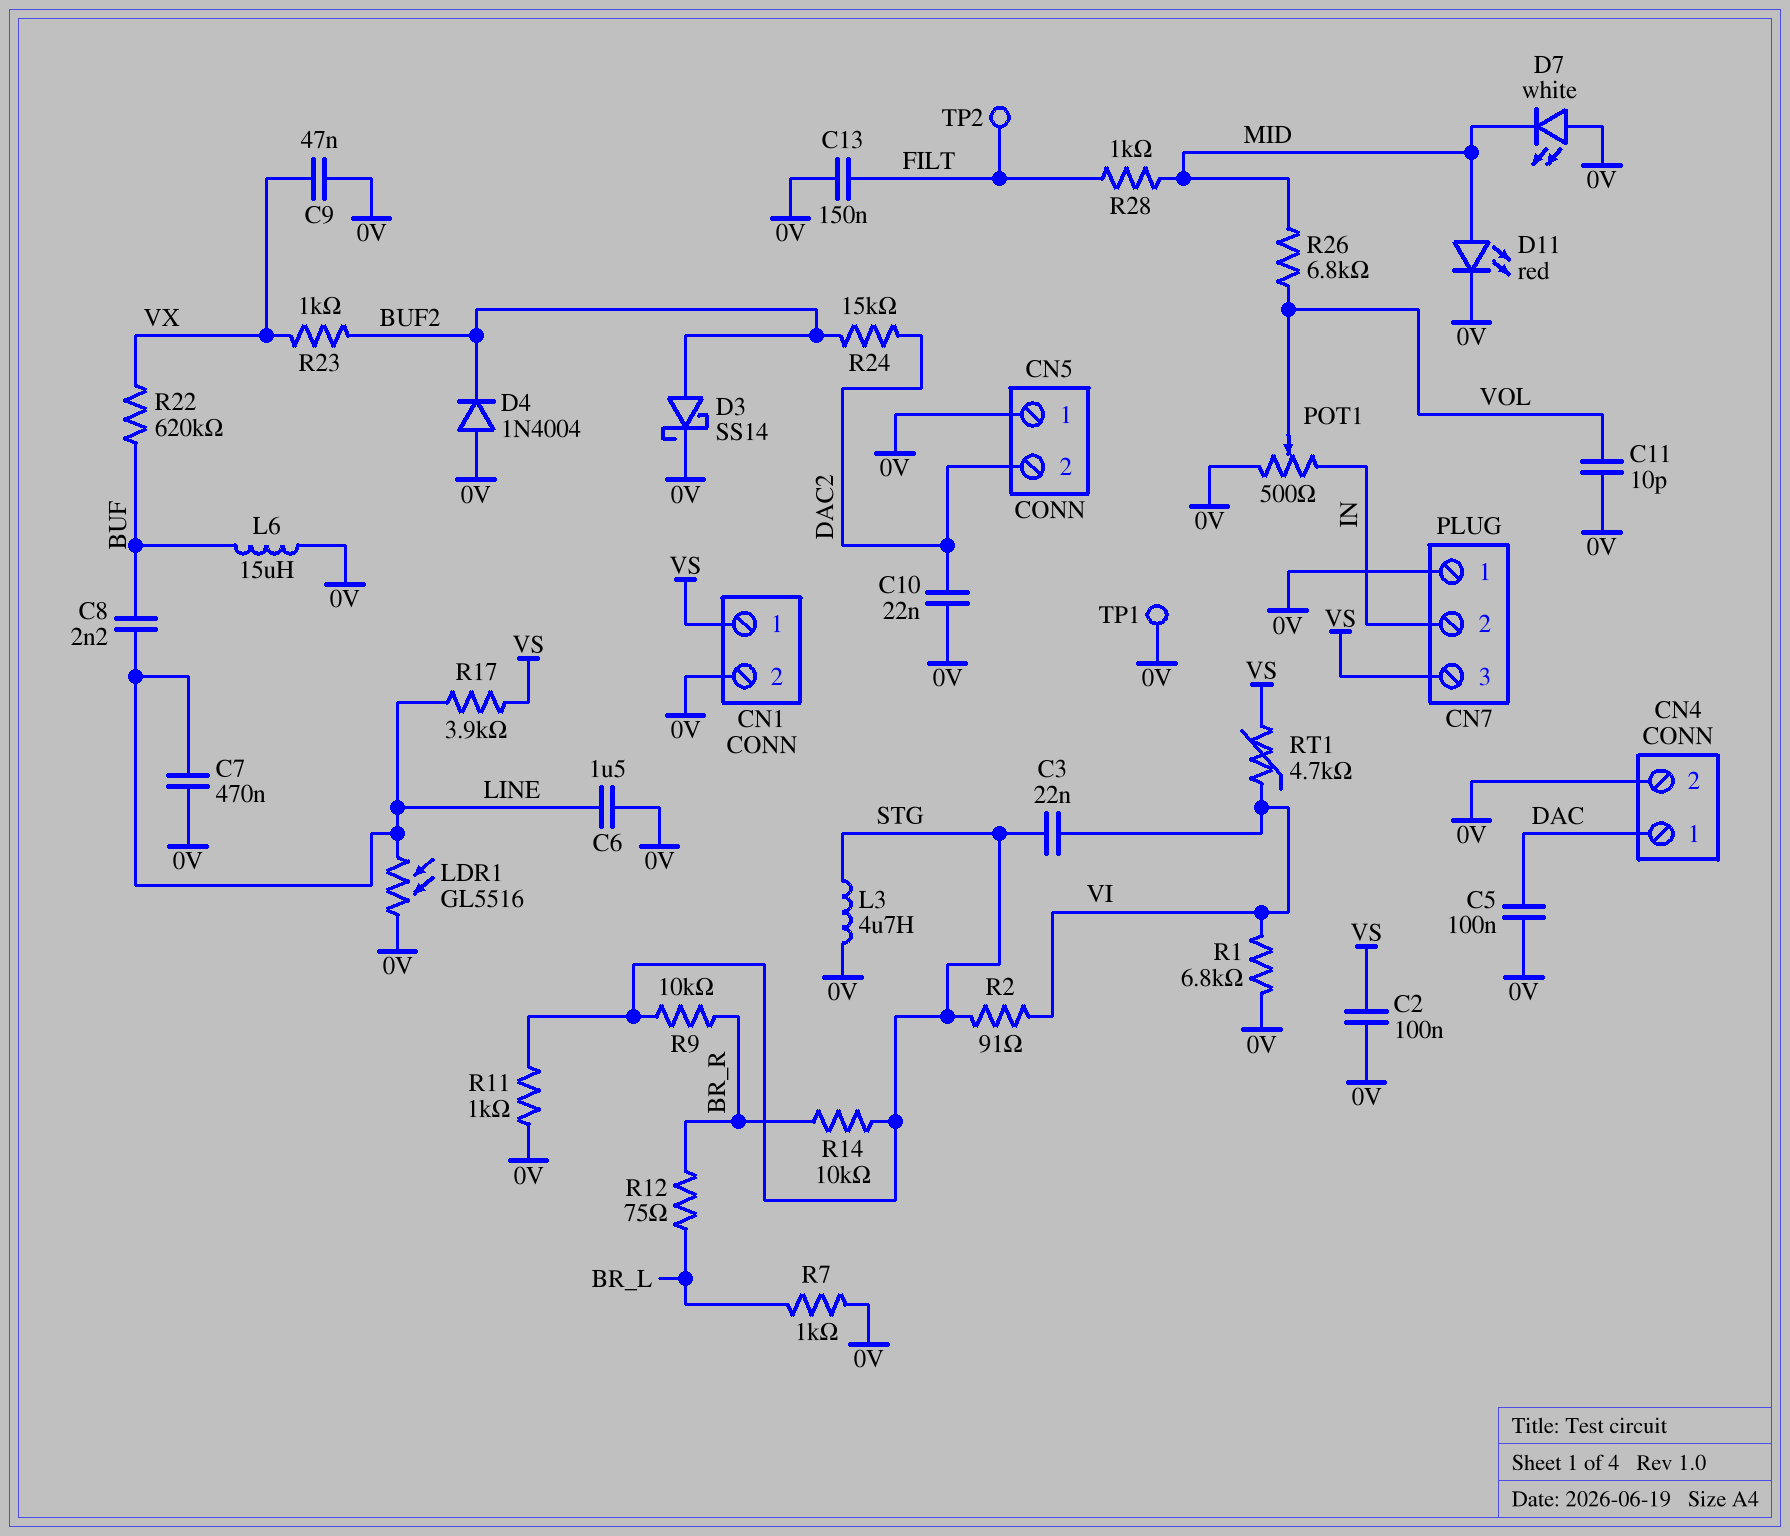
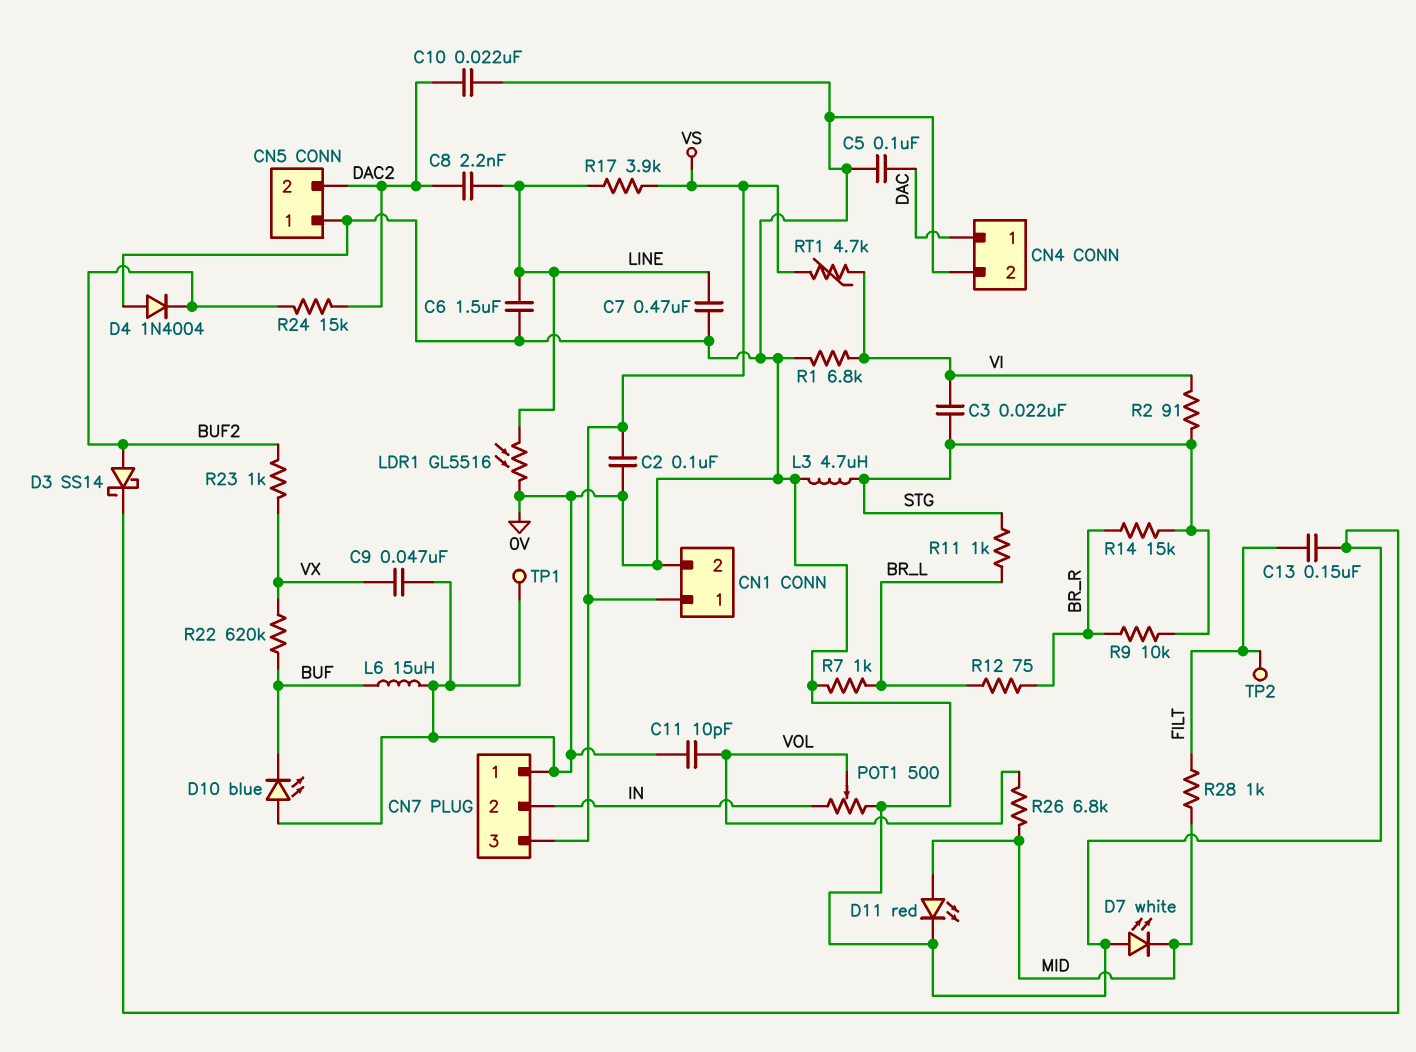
C8: 2.2nF (BUF, LINE) -> 2.2nF (DAC2, LINE)
D10: none -> LED blue (A 0V, K BUF)
R11: 1k (0V, STG) -> 1k (BR_L, STG)
R14: 10k (BR_R, STG) -> 15k (BR_R, STG)

